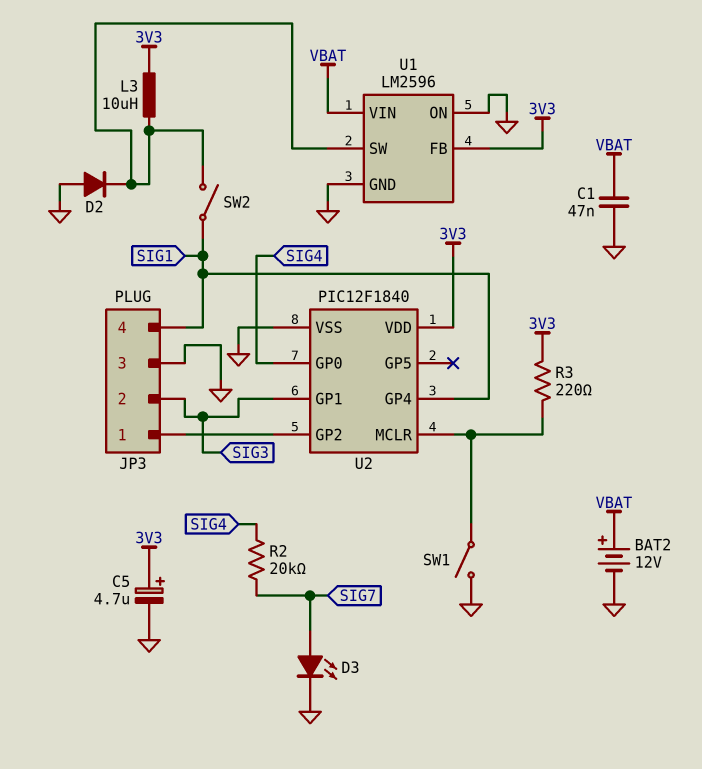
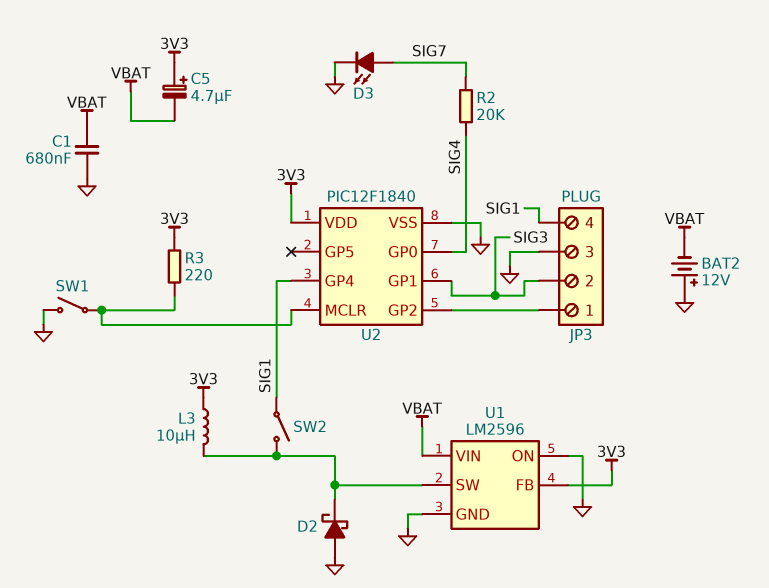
BAT2: 12V (plus VBAT, minus GND) -> 12V (plus GND, minus VBAT)
C1: 47nF (GND, VBAT) -> 680nF (GND, VBAT)
C5: 4.7uF (plus 3V3, minus GND) -> 4.7uF (plus 3V3, minus VBAT)
D2: diode (A GND, K U1/SW) -> schottky (A GND, K U1/SW)

